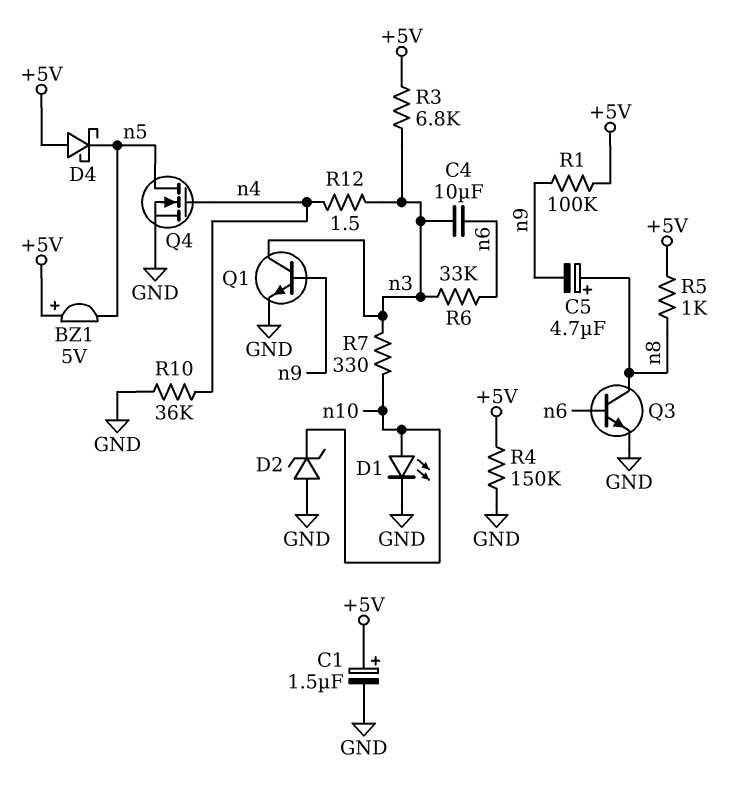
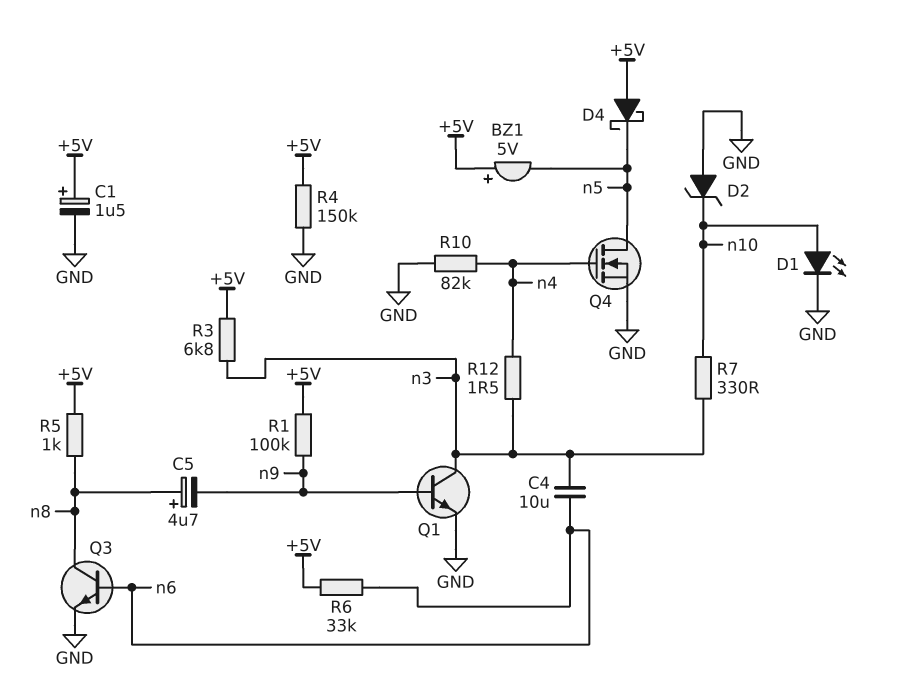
R6: 33k (n3, n6) -> 33k (+5V, n6)
R10: 36k (GND, n4) -> 82k (GND, n4)

